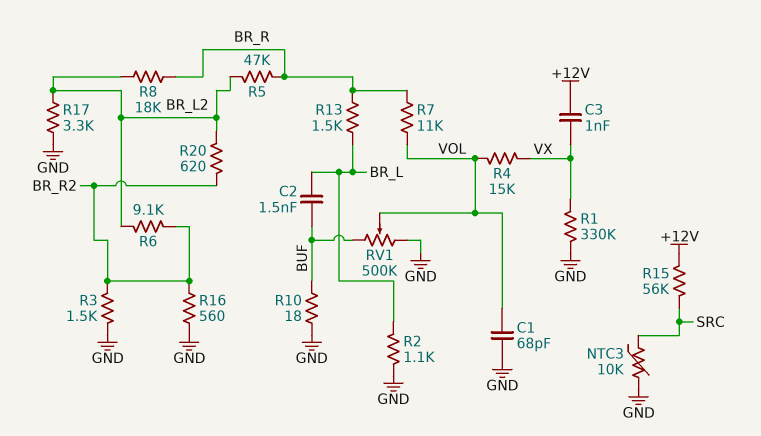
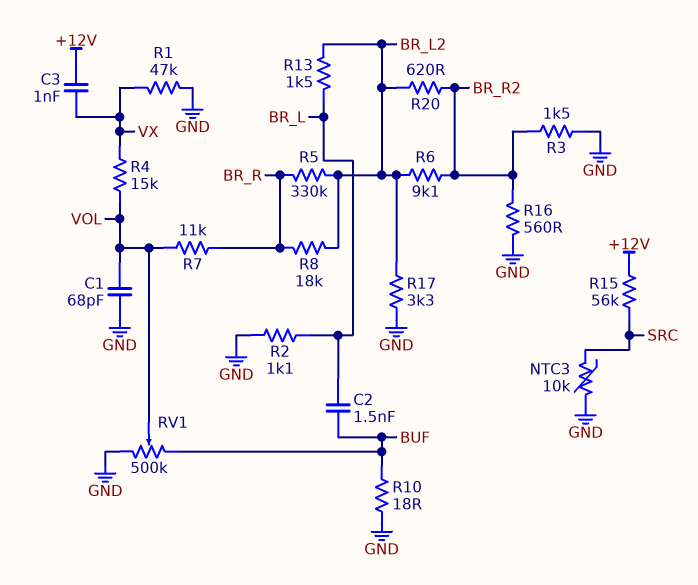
R1: 330k (GND, VX) -> 47k (GND, VX)
R5: 47k (BR_L2, BR_R) -> 330k (BR_L2, BR_R)
R13: 1.5k (BR_L, BR_R) -> 1.5k (BR_L, BR_L2)

